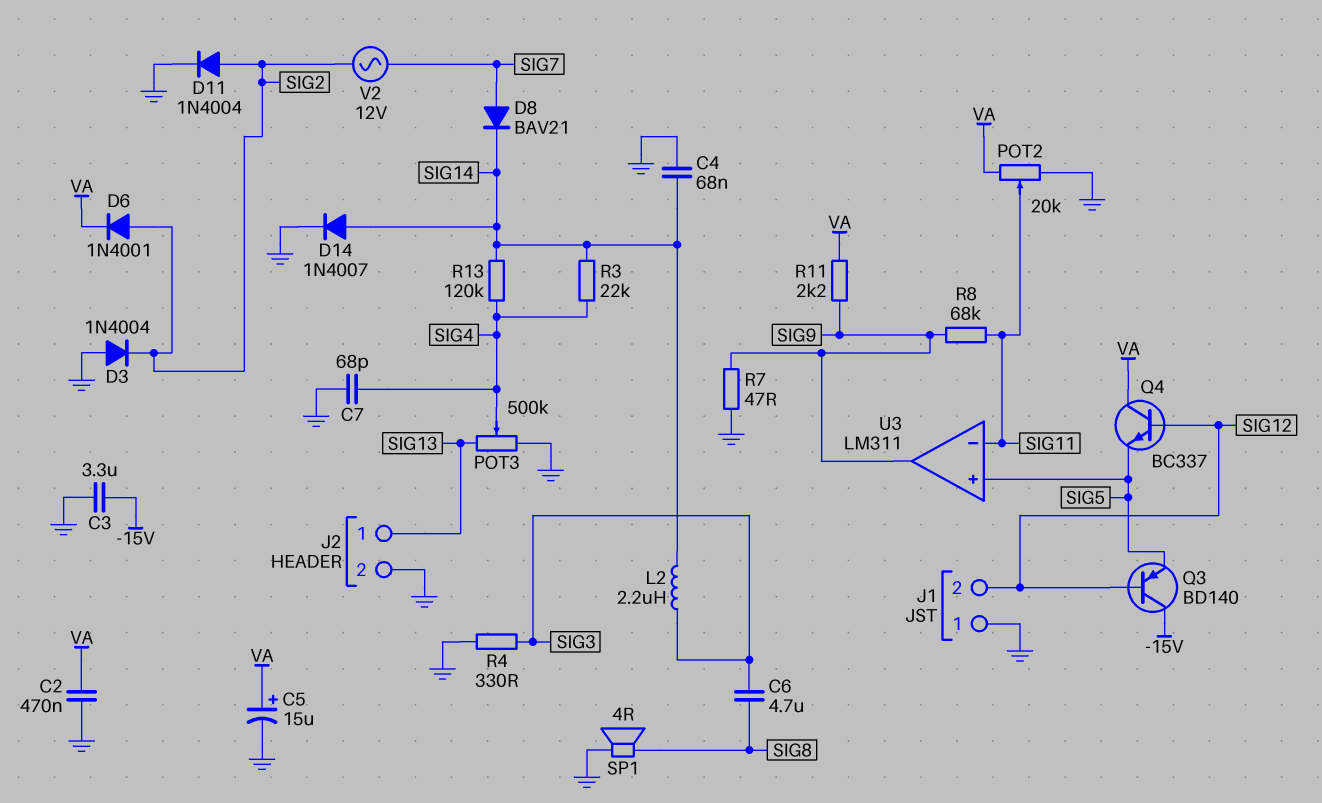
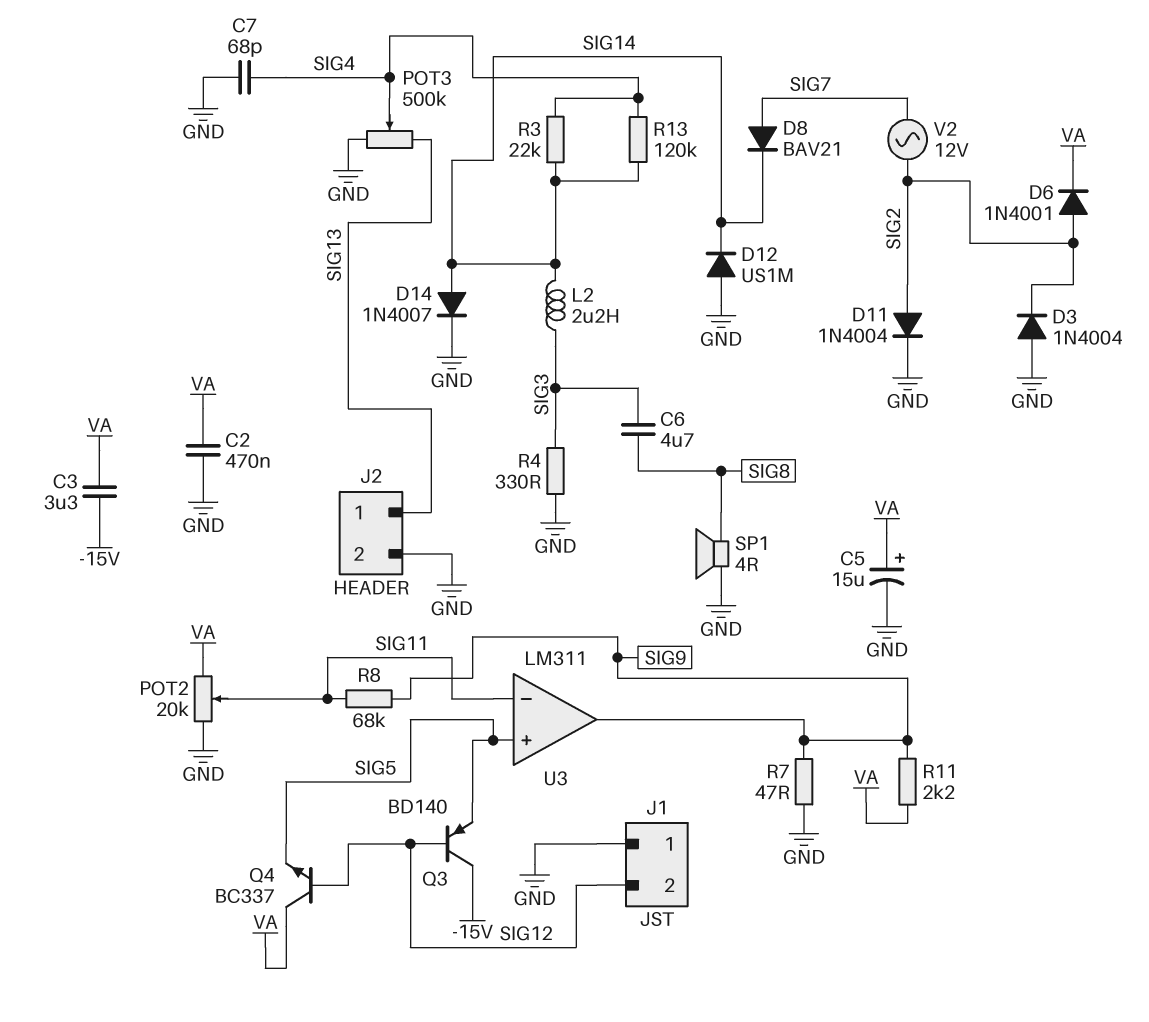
C3: 3.3uF (-15V, GND) -> 3.3uF (-15V, VA)
C4: 68nF (GND, SIG14) -> none
D12: none -> diode US1M (A GND, K SIG14)

